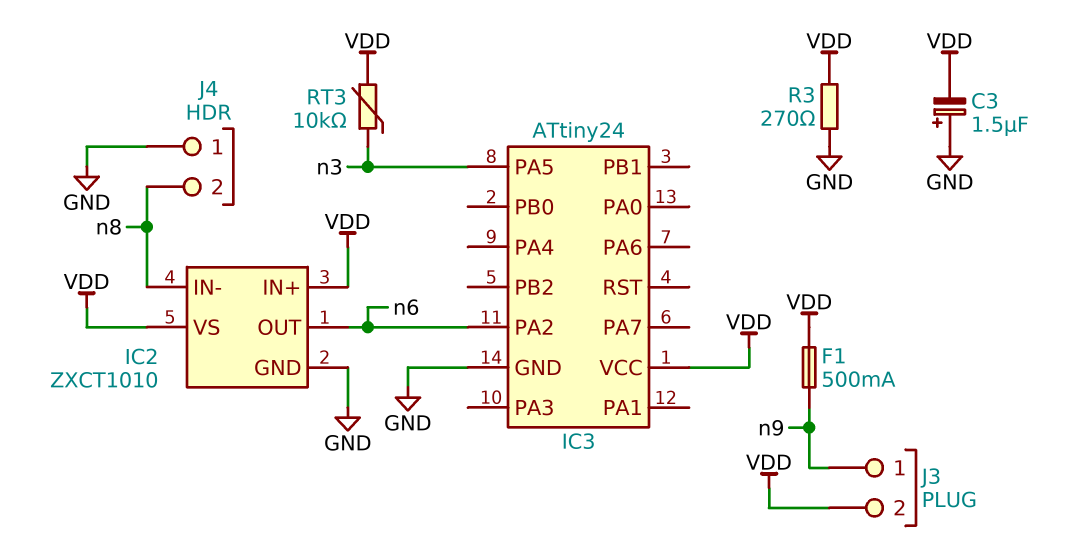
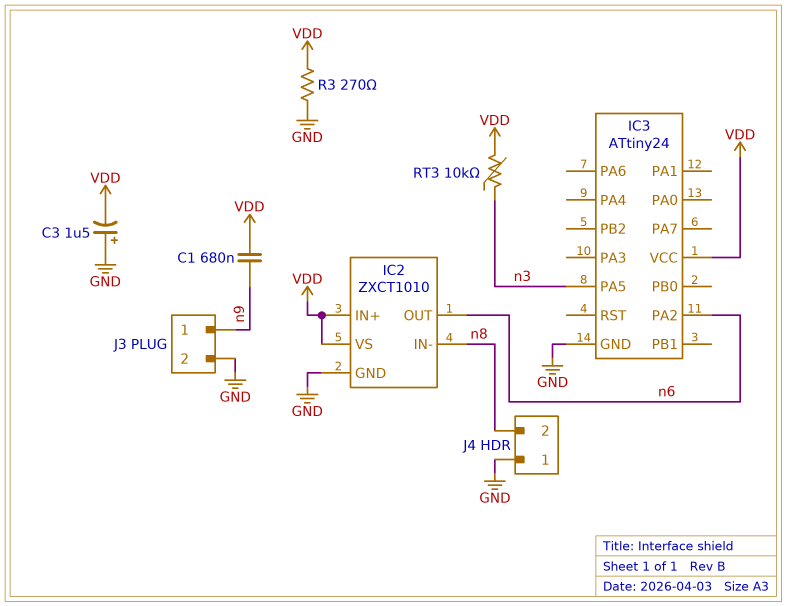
C1: none -> 680nF (VDD, n9)
F1: 500mA (VDD, n9) -> none
J3 pin 2: VDD -> GND

